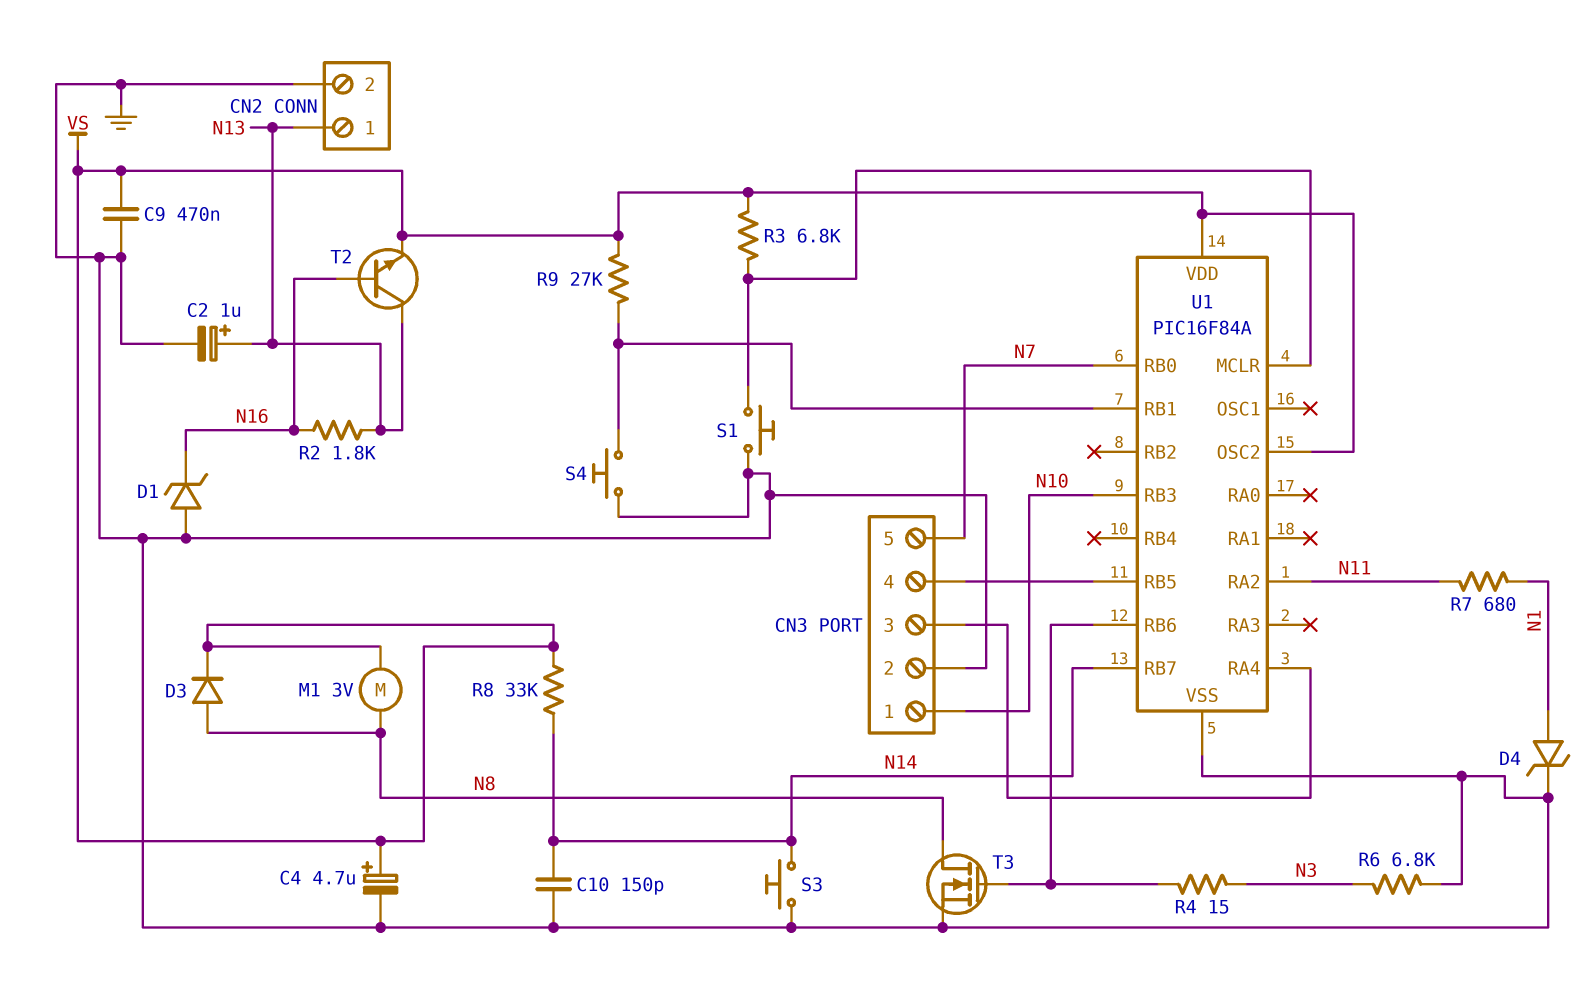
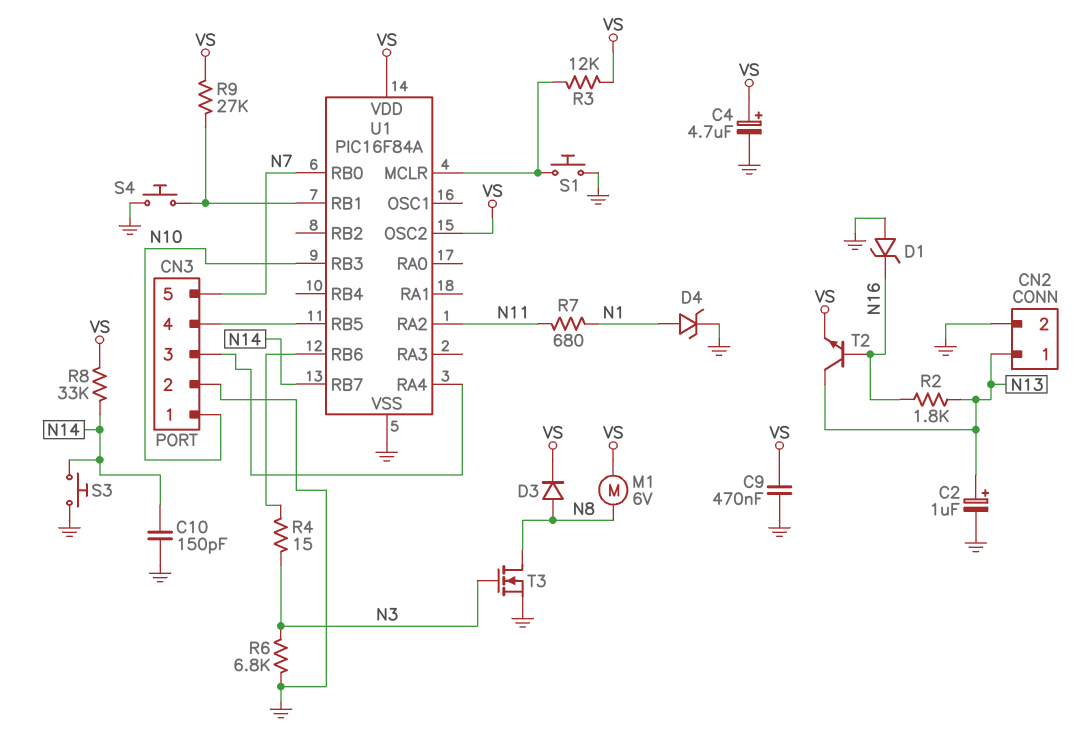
M1: motor 3V (N8, VS) -> motor 6V (N8, VS)
R3: 6.8k (U1/MCLR, VS) -> 12k (U1/MCLR, VS)
T3: NMOS (G U1/RB6, D N8, S GND) -> NMOS (G N3, D N8, S GND)

